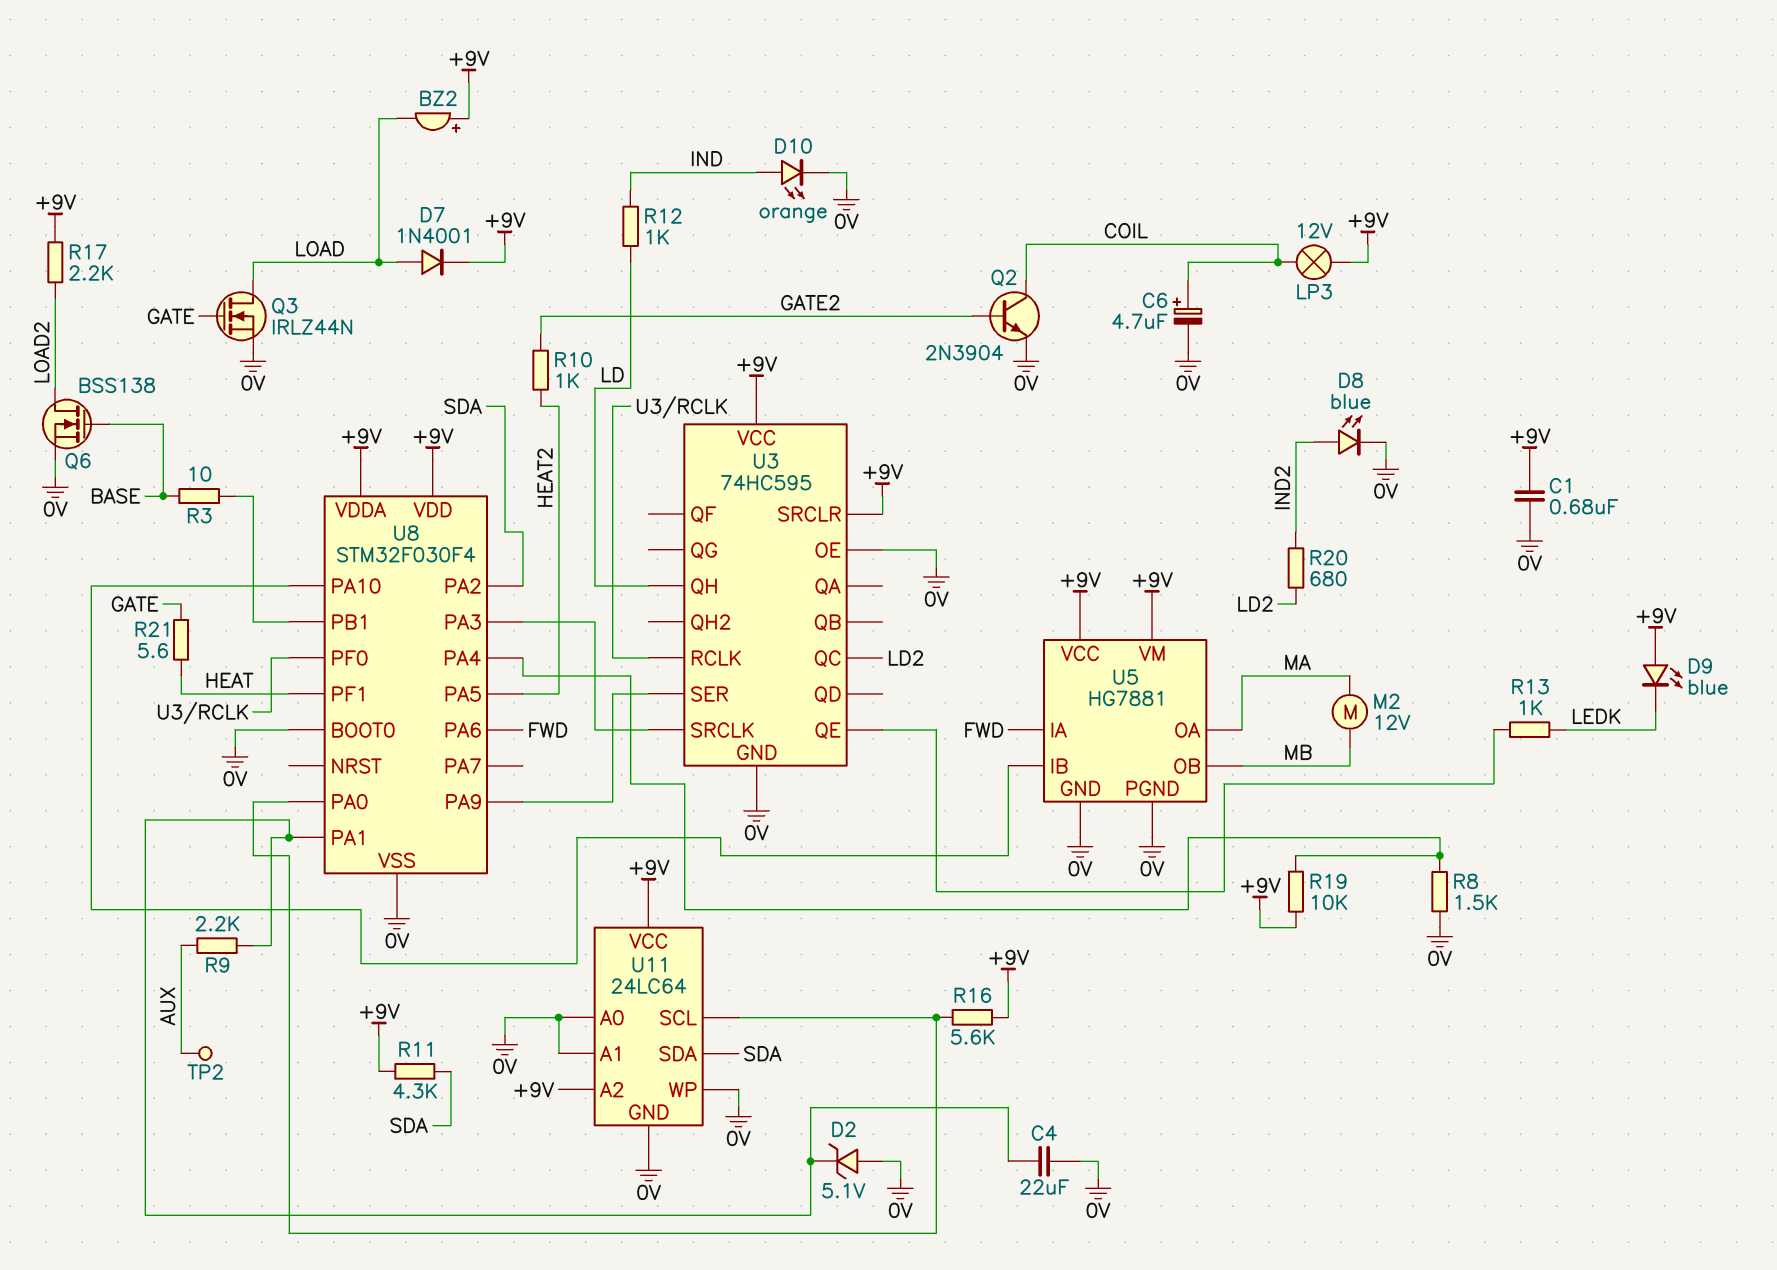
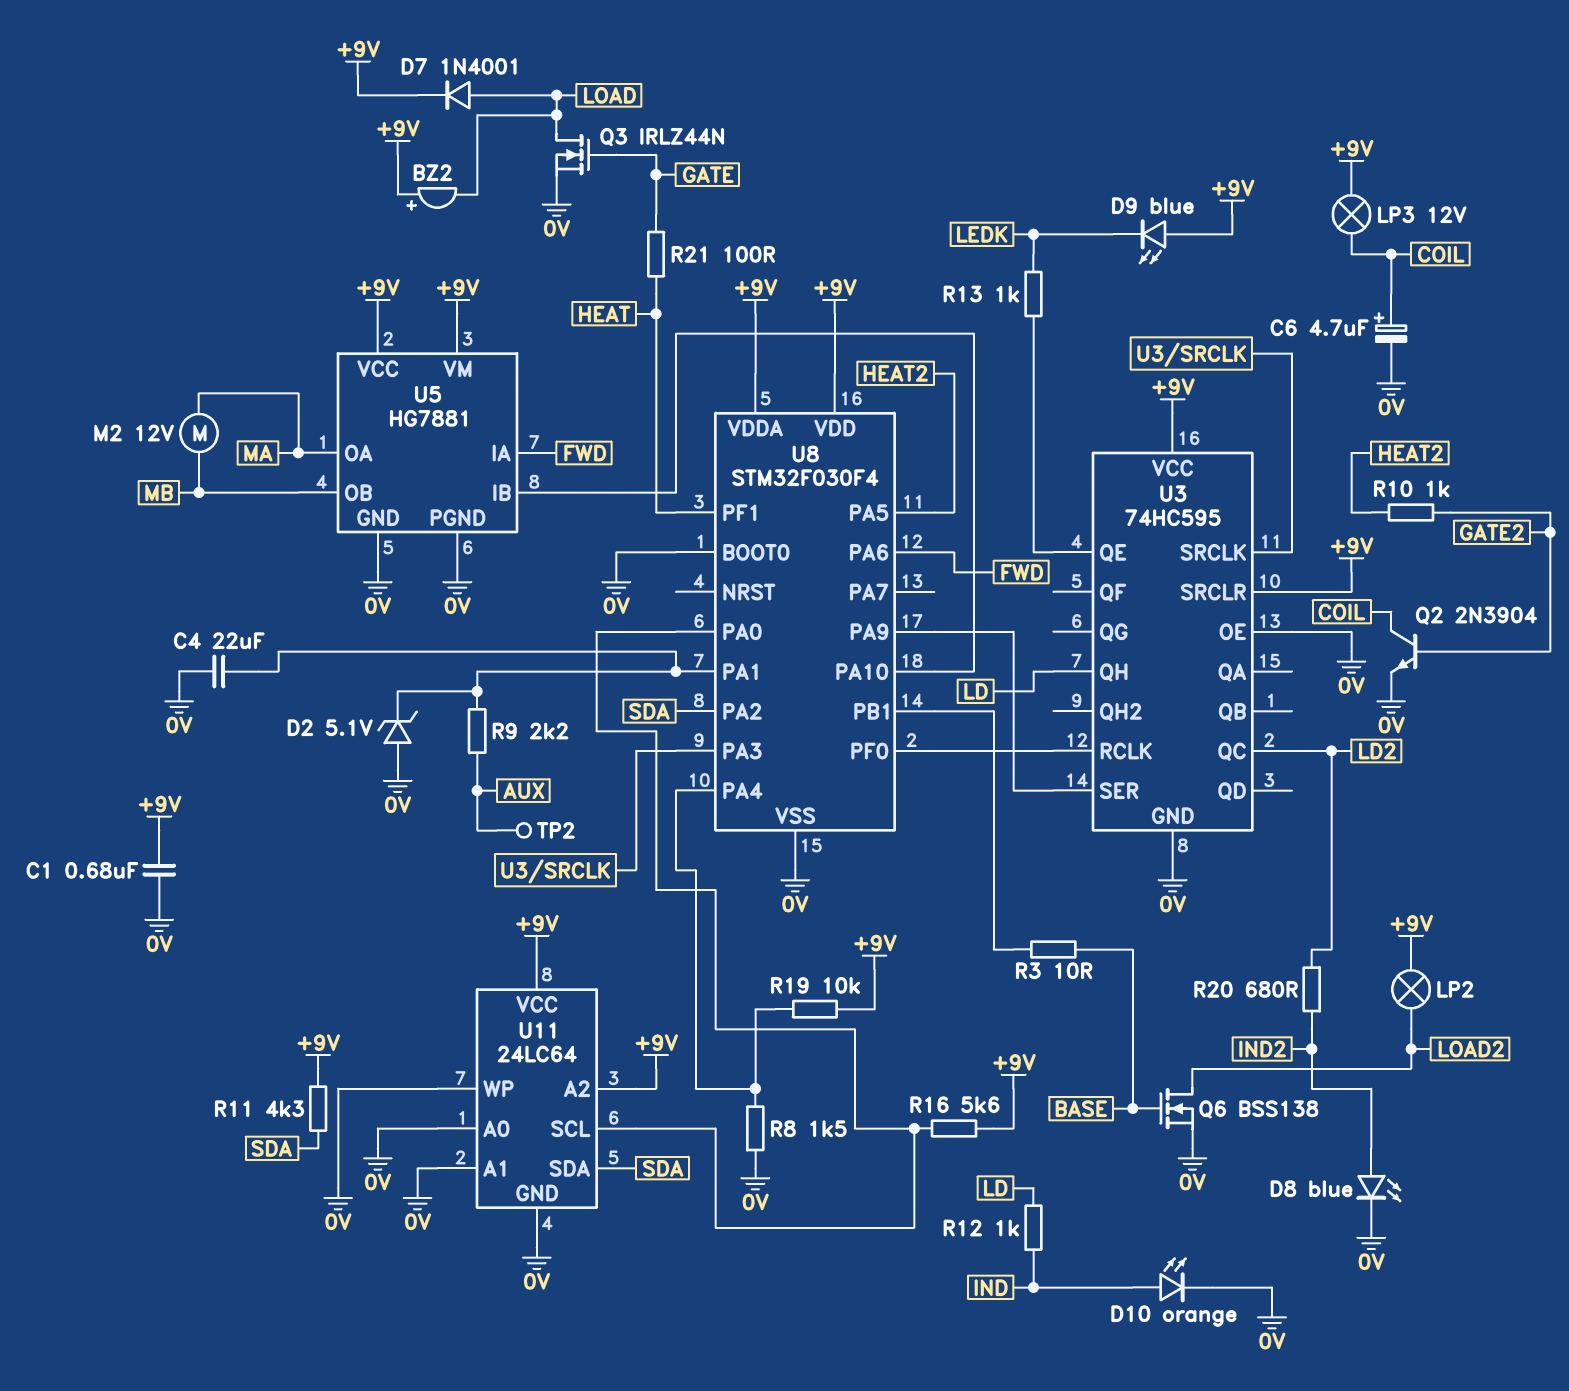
LP2: none -> lamp (+9V, LOAD2)
R17: 2.2k (+9V, LOAD2) -> none
R21: 5.6 (GATE, HEAT) -> 100 (GATE, HEAT)

